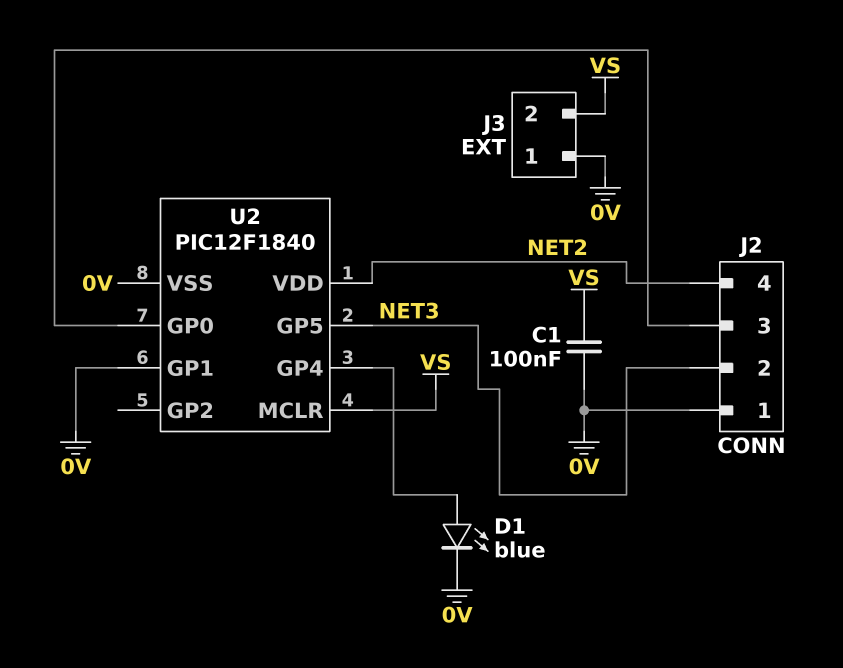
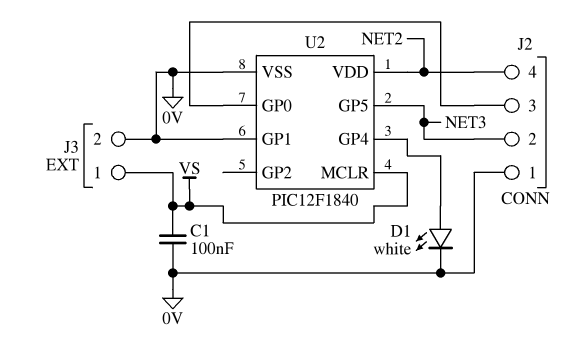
D1: LED blue (A U2/GP4, K 0V) -> LED white (A U2/GP4, K 0V)
J3 pin 1: 0V -> VS
J3 pin 2: VS -> 0V

